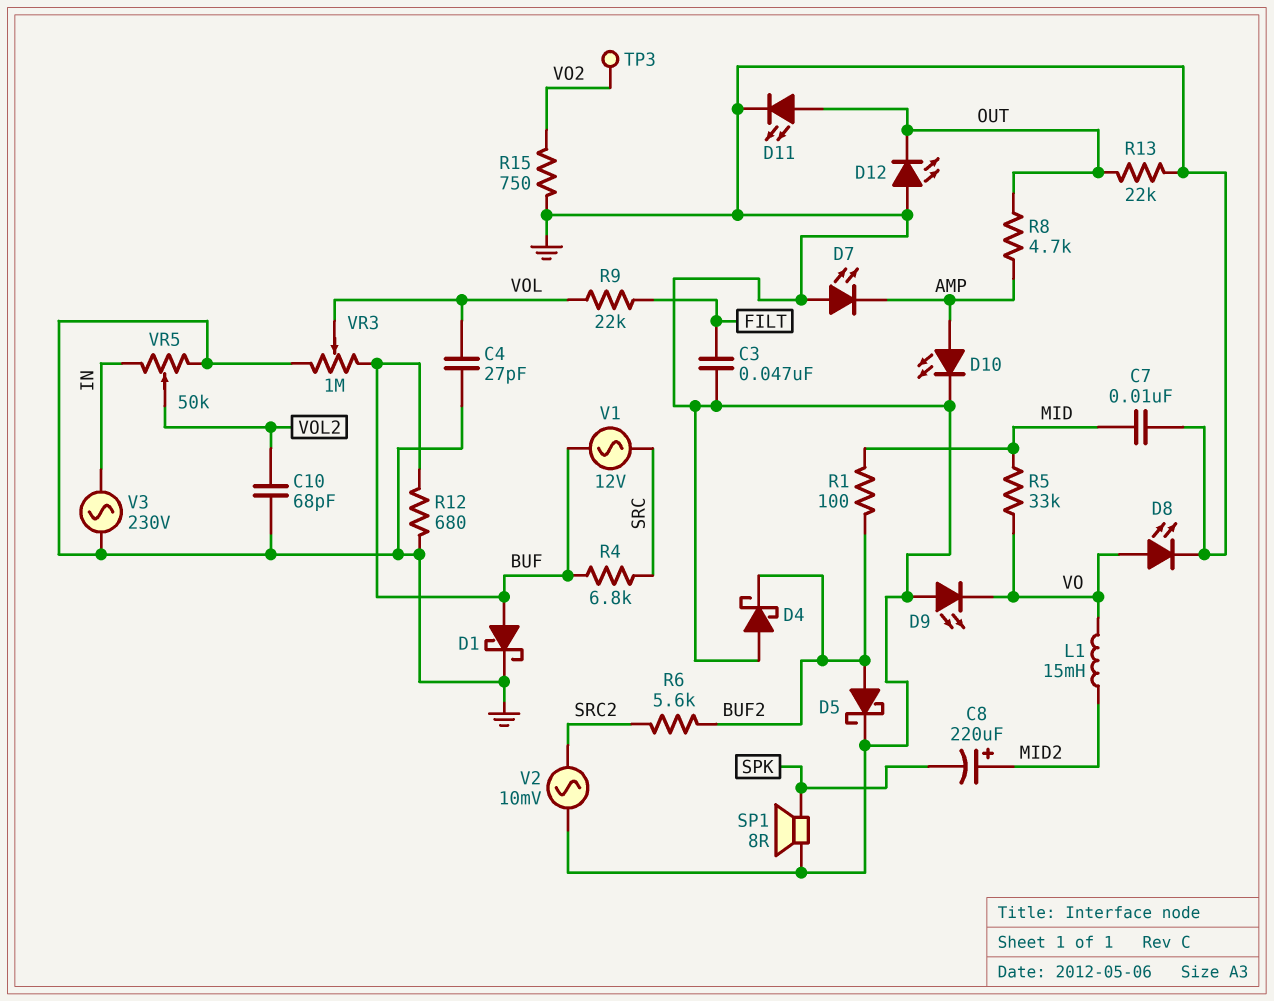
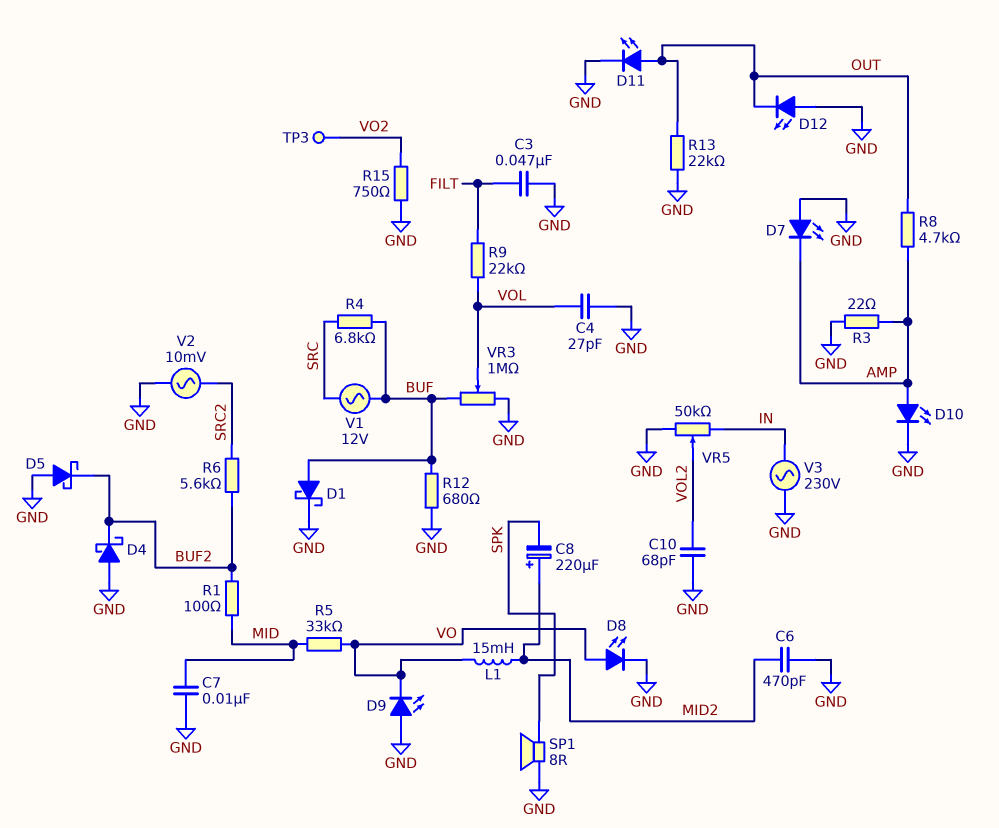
C6: none -> 470pF (GND, MID2)
D5: schottky (A BUF2, K GND) -> schottky (A GND, K BUF2)
R3: none -> 22 (AMP, GND)

